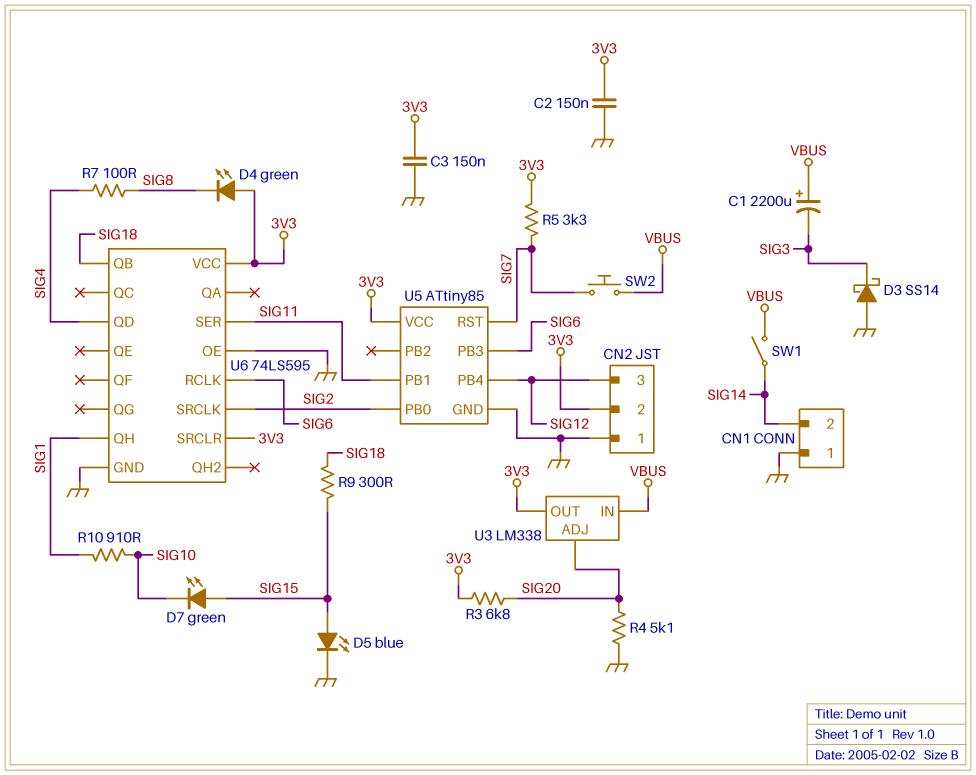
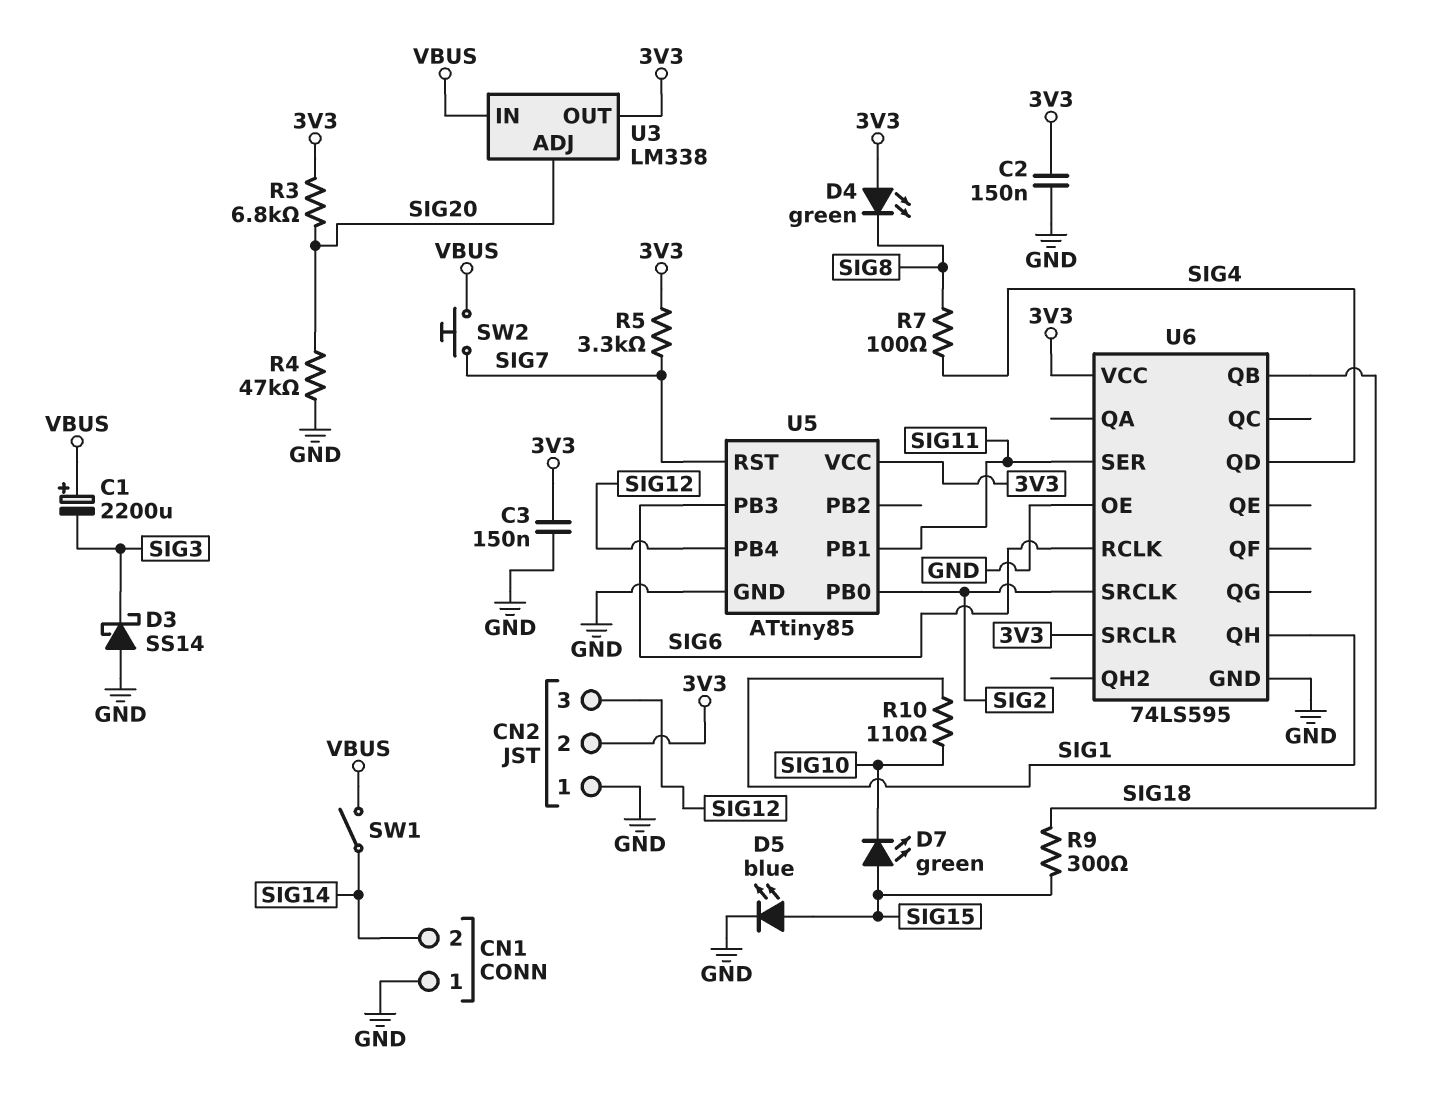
R4: 5.1k (GND, SIG20) -> 47k (GND, SIG20)
R10: 910 (SIG1, SIG10) -> 110 (SIG1, SIG10)

